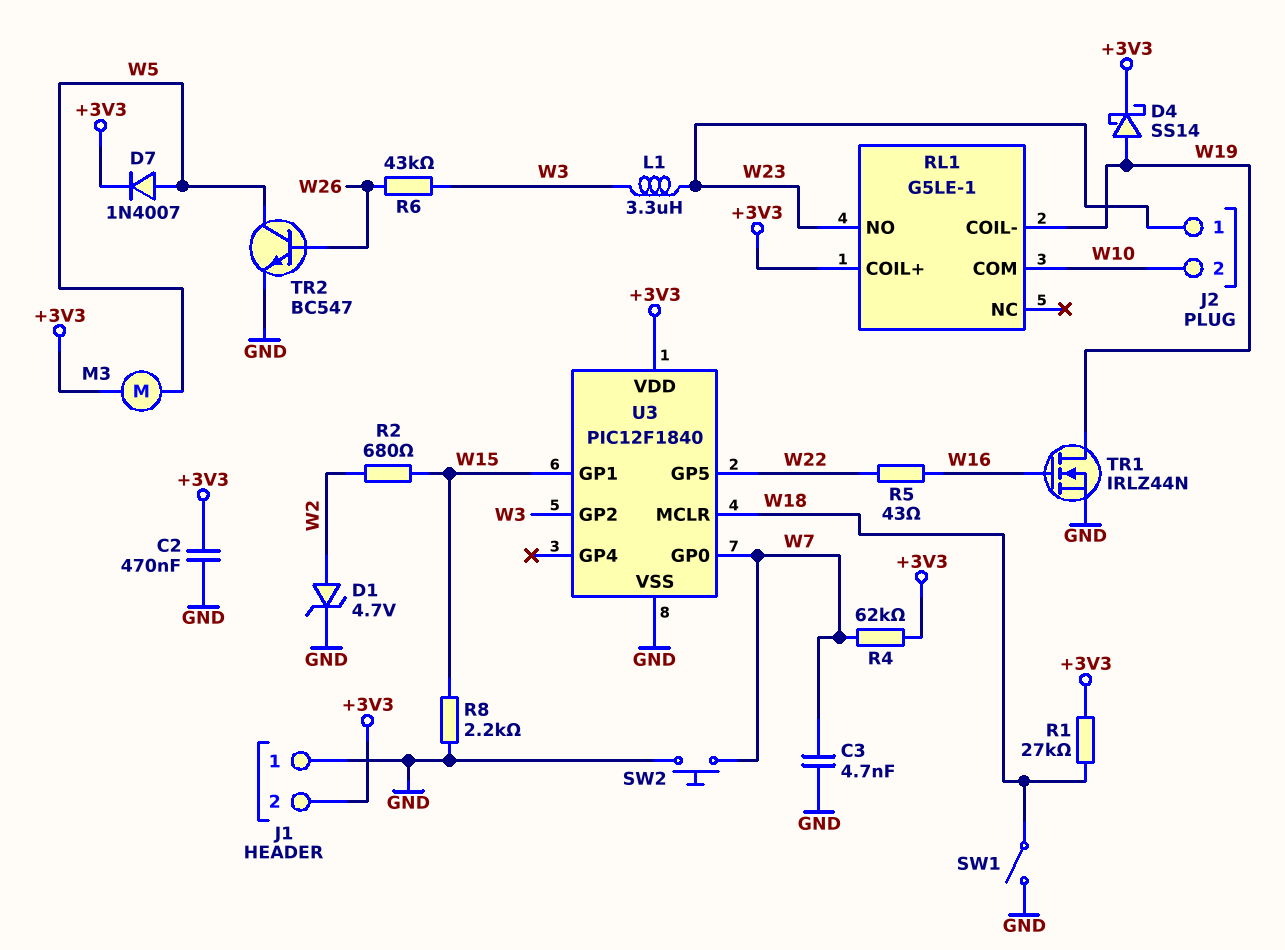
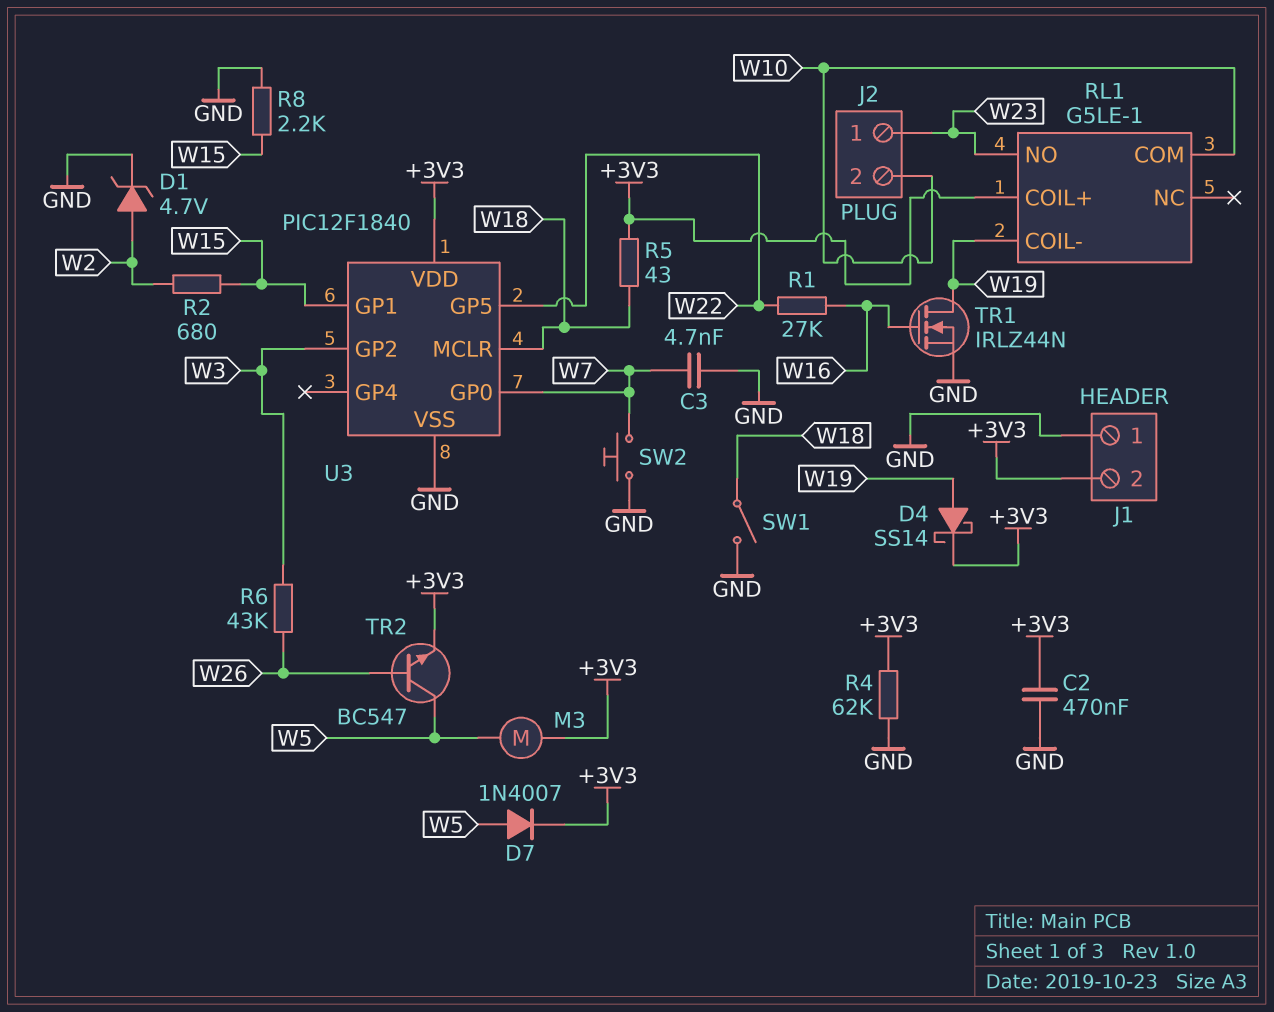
L1: 3.3uH (W3, W23) -> none
R1: 27k (+3V3, W18) -> 27k (W16, W22)
R4: 62k (+3V3, W7) -> 62k (+3V3, GND)
R5: 43 (W16, W22) -> 43 (+3V3, W18)
TR2: NPN BC547 (B W26, C W5, E GND) -> NPN BC547 (B W26, C W5, E +3V3)

